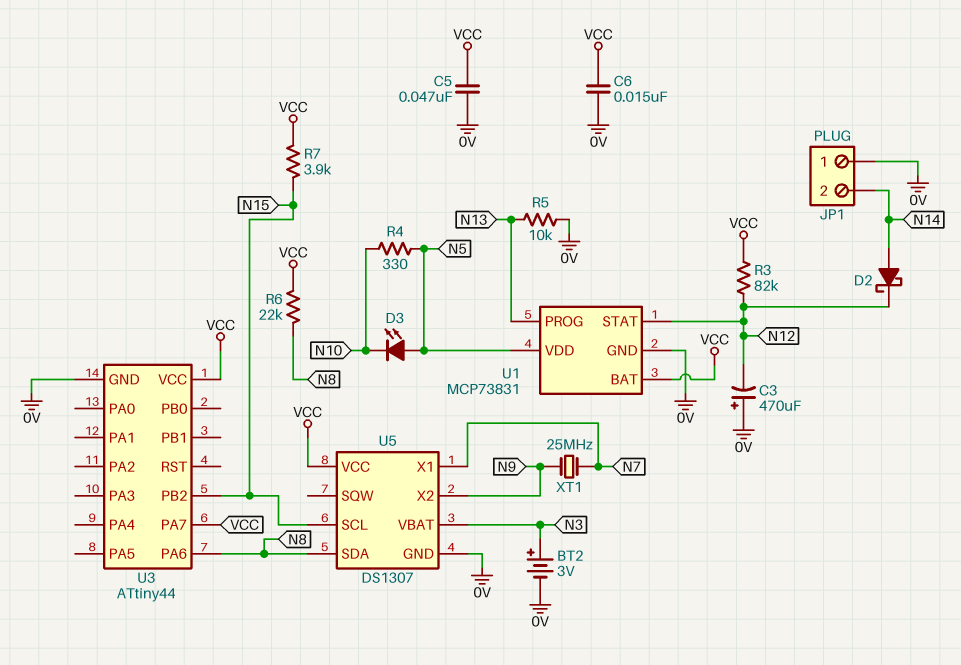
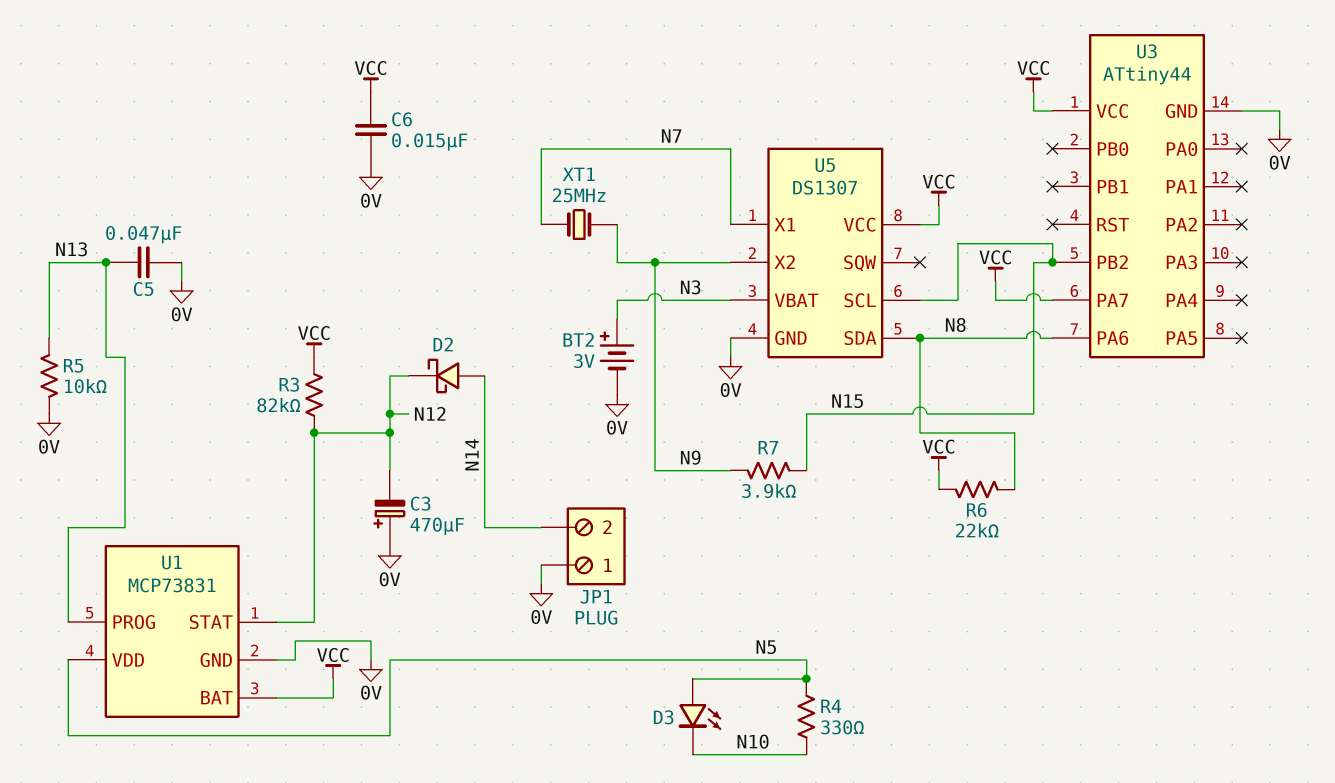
C5: 47nF (0V, VCC) -> 47nF (0V, N13)
R7: 3.9k (N15, VCC) -> 3.9k (N9, N15)

